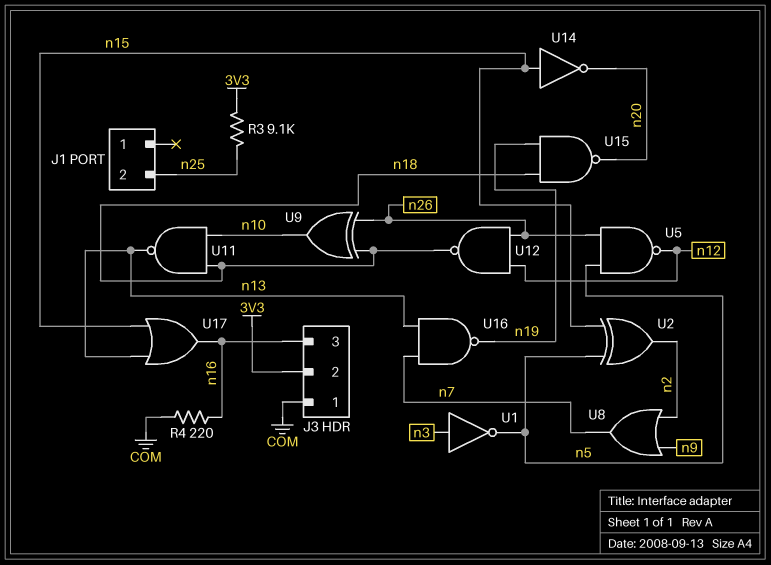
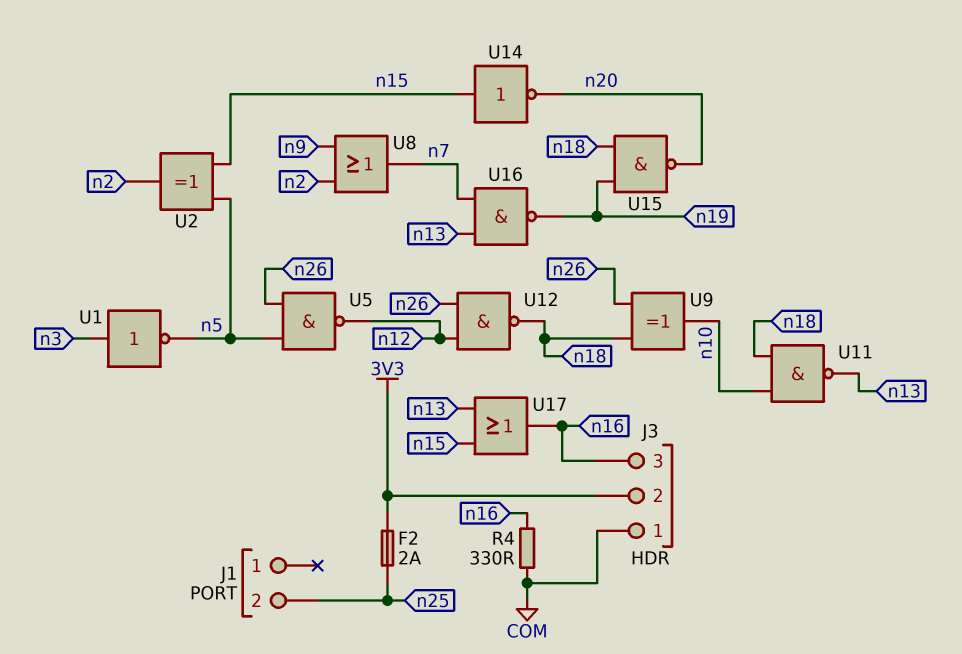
F2: none -> 2A (3V3, n25)
R3: 9.1k (3V3, n25) -> none
R4: 220 (COM, n16) -> 330 (COM, n16)

